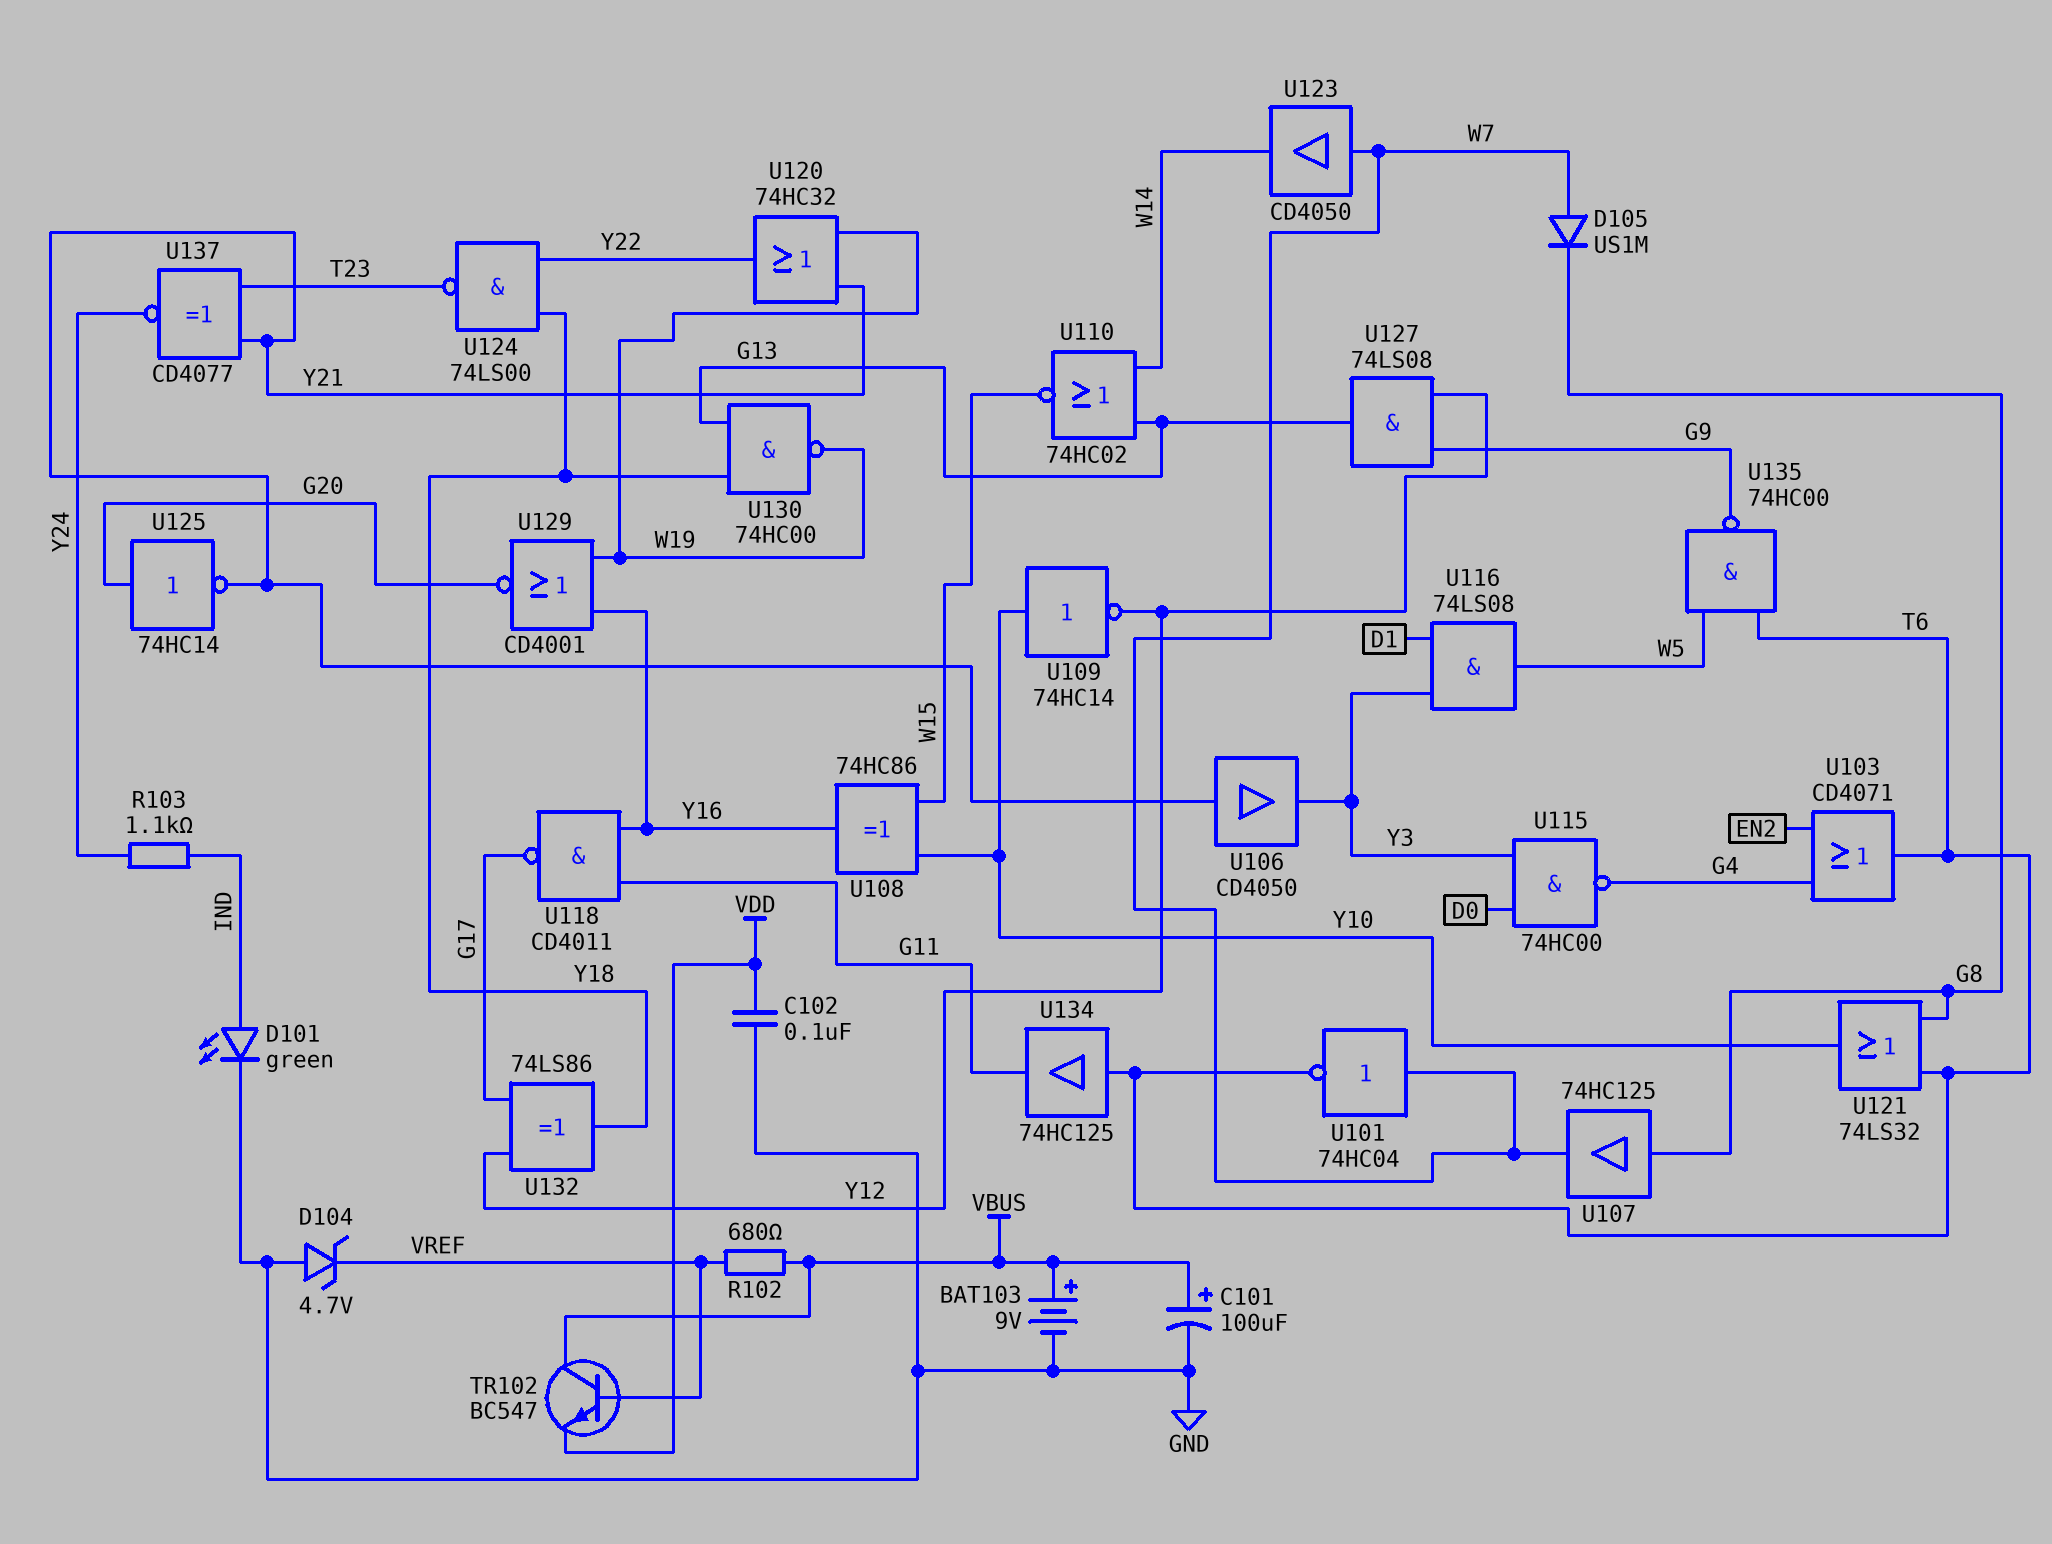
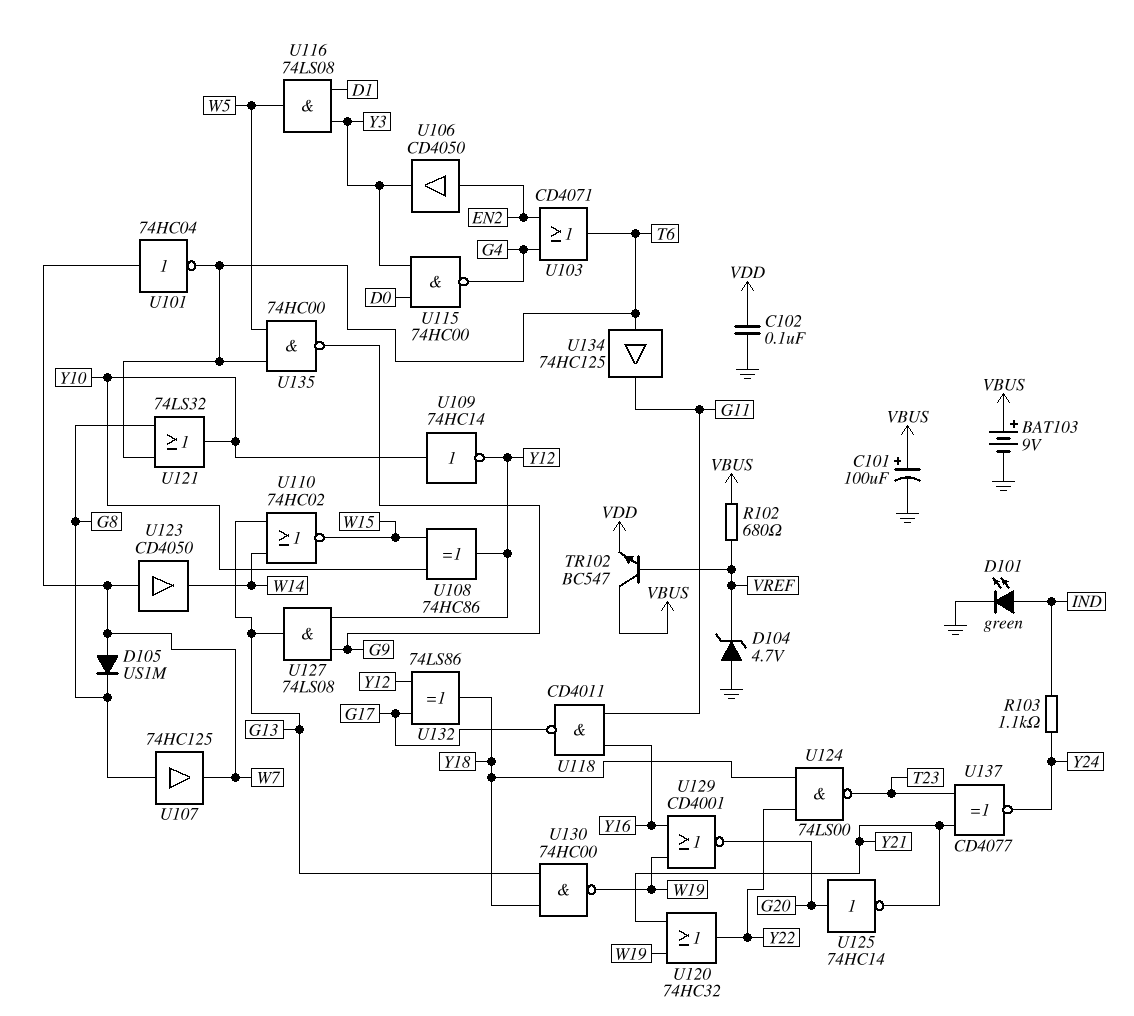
U106: buffer CD4050 (in Y21, out Y3) -> buffer CD4050 (in EN2, out Y3)
U108: XOR 74HC86 (in W15, in Y10, out Y16) -> XOR 74HC86 (in W15, in Y10, out Y12)

